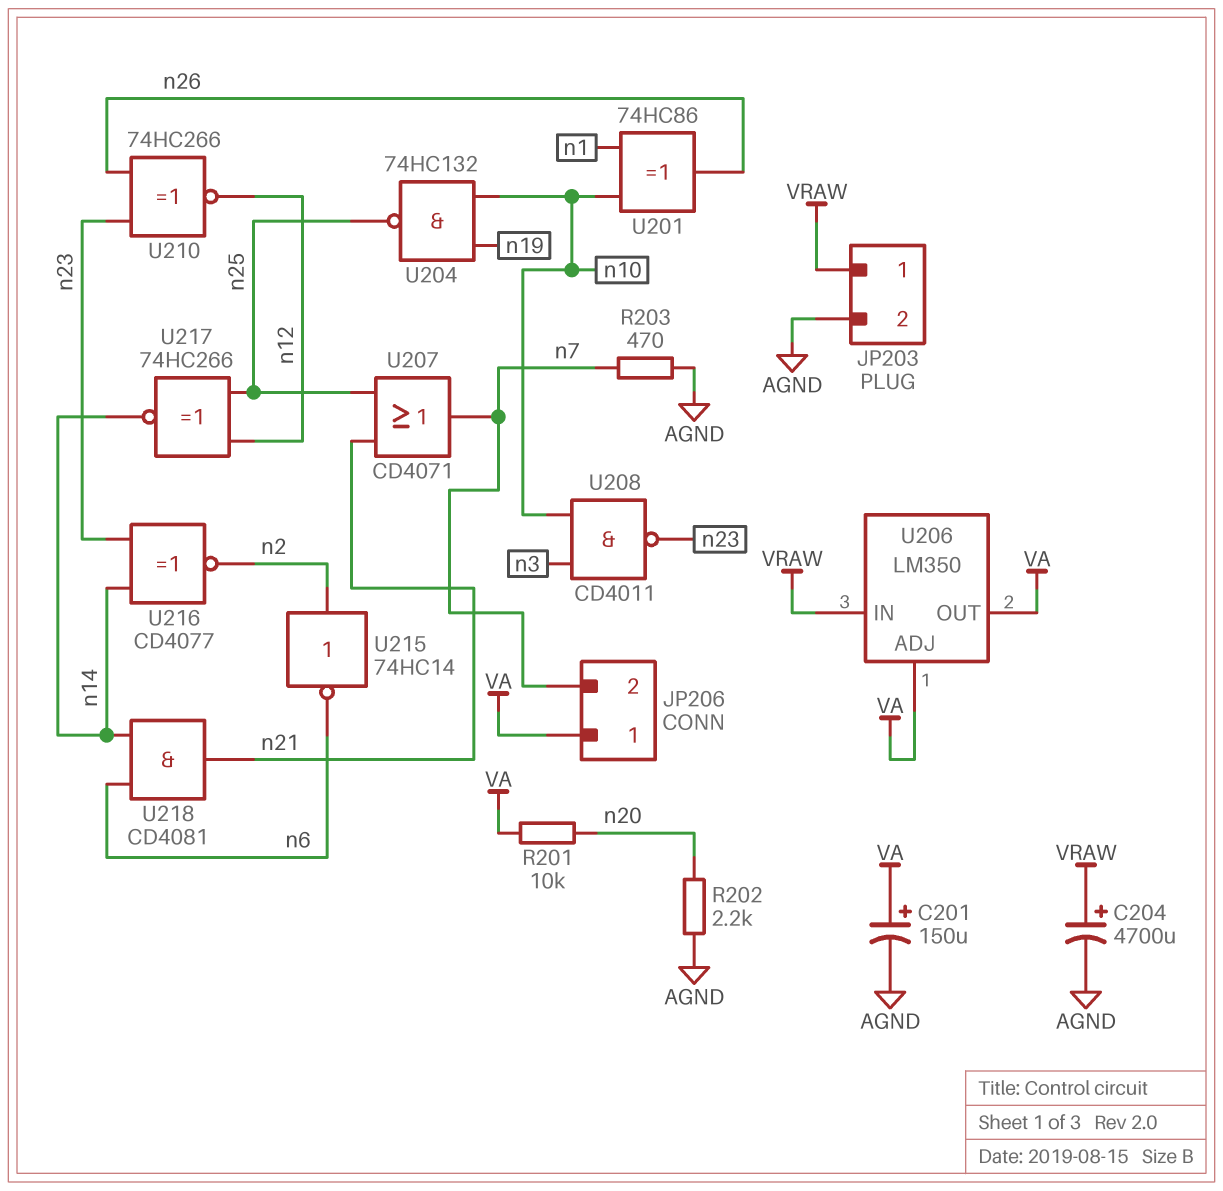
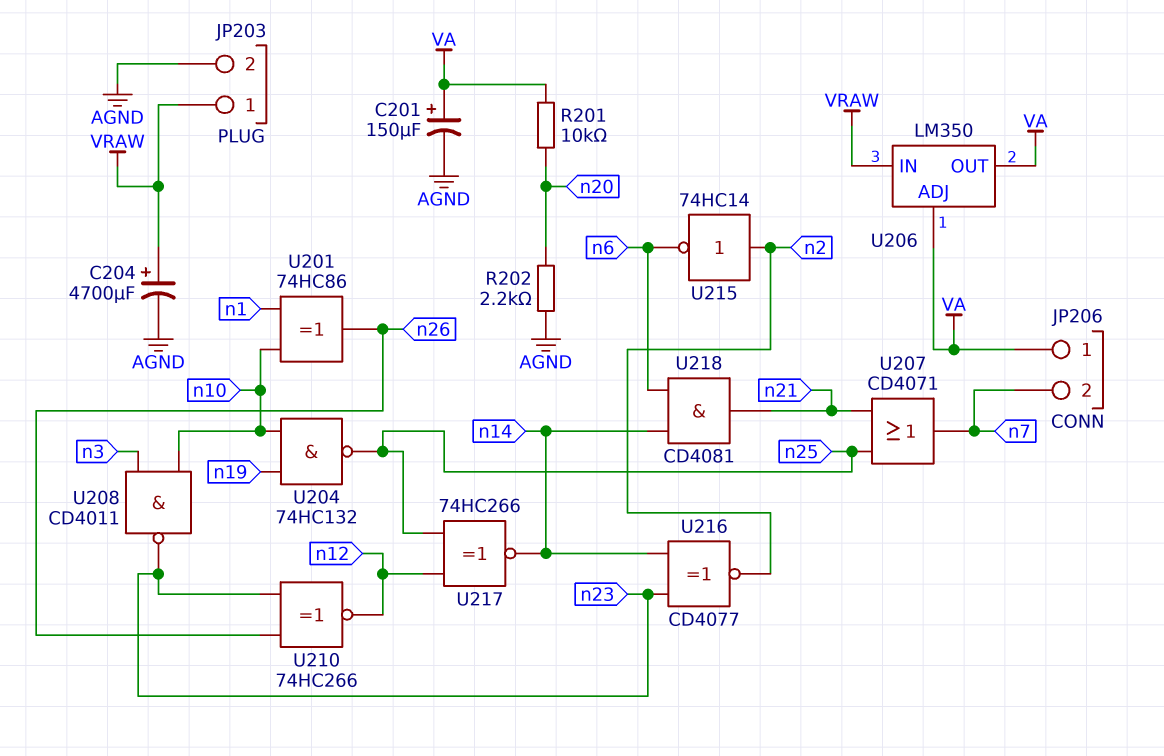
R203: 470 (AGND, n7) -> none

